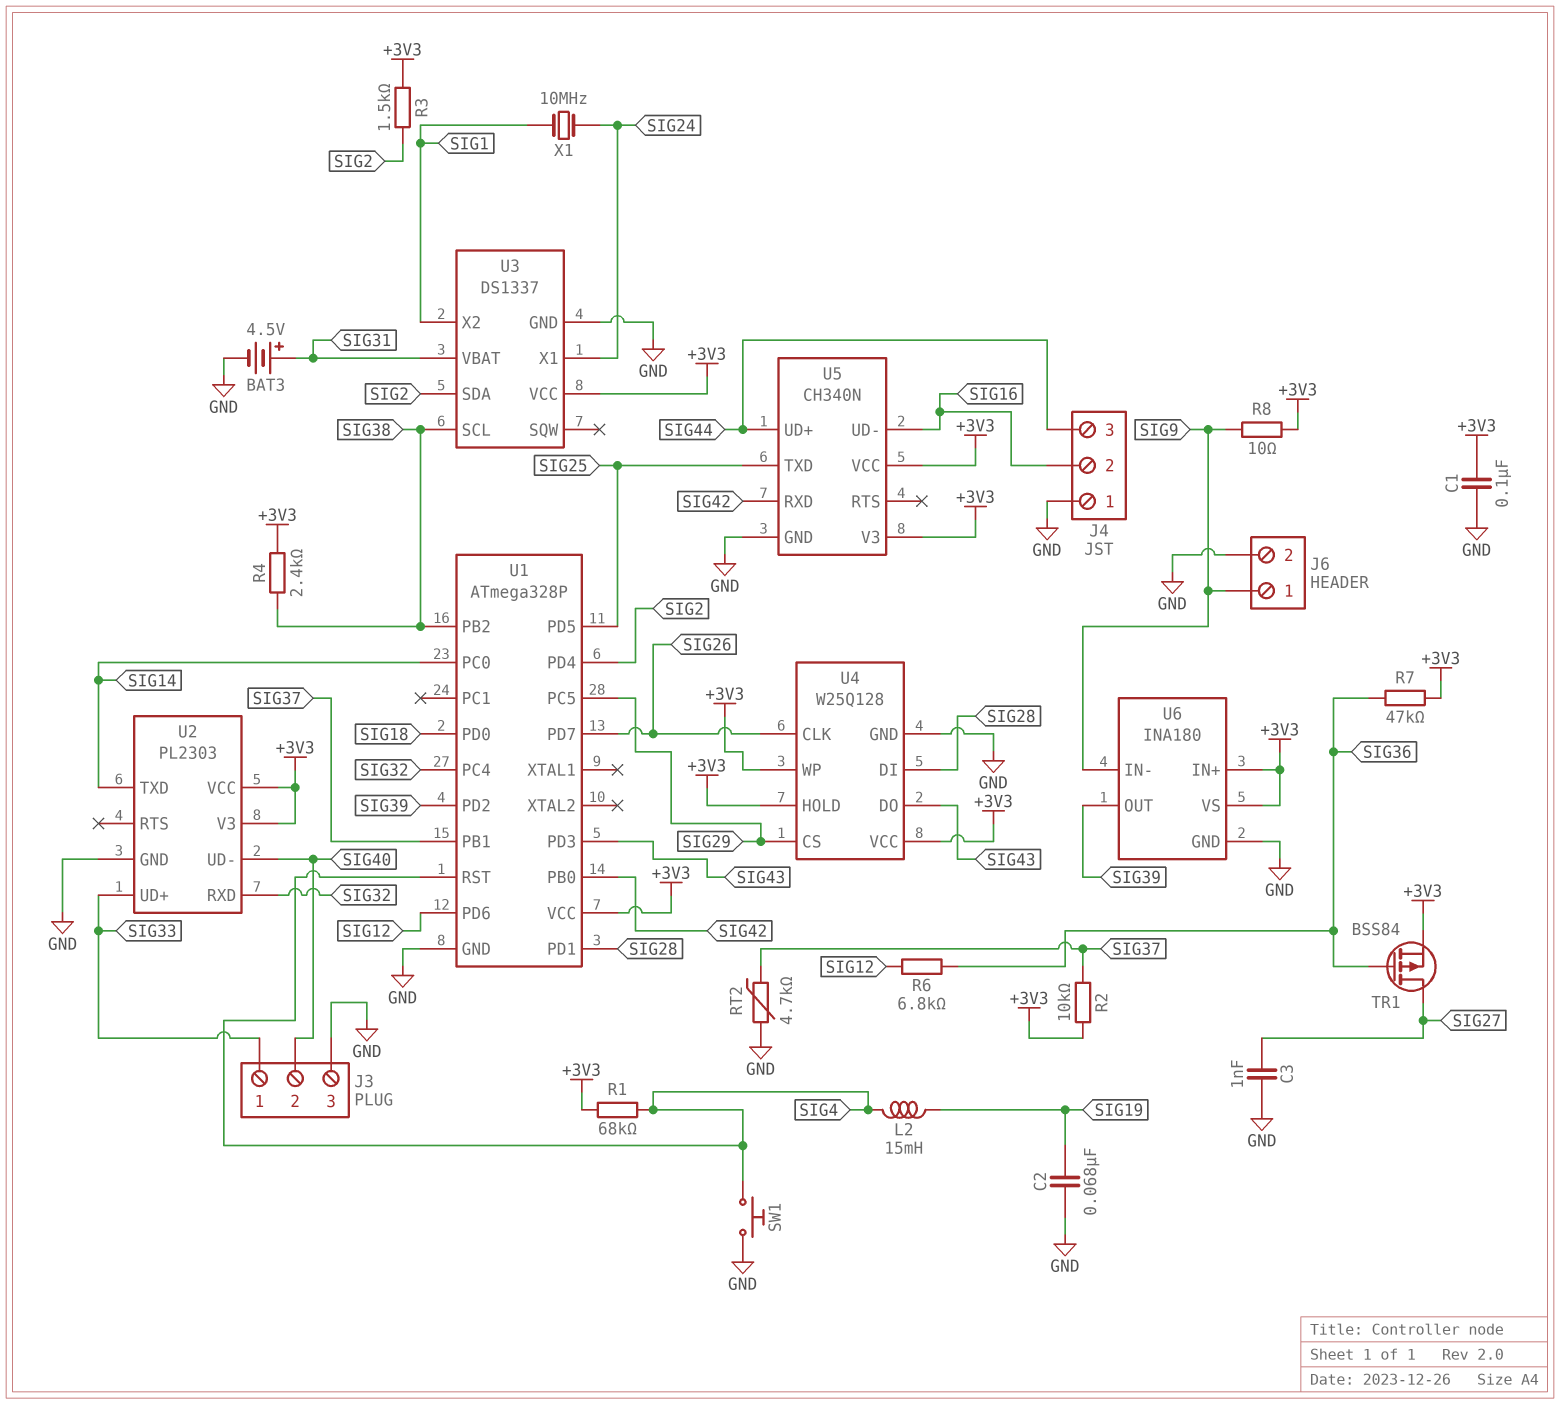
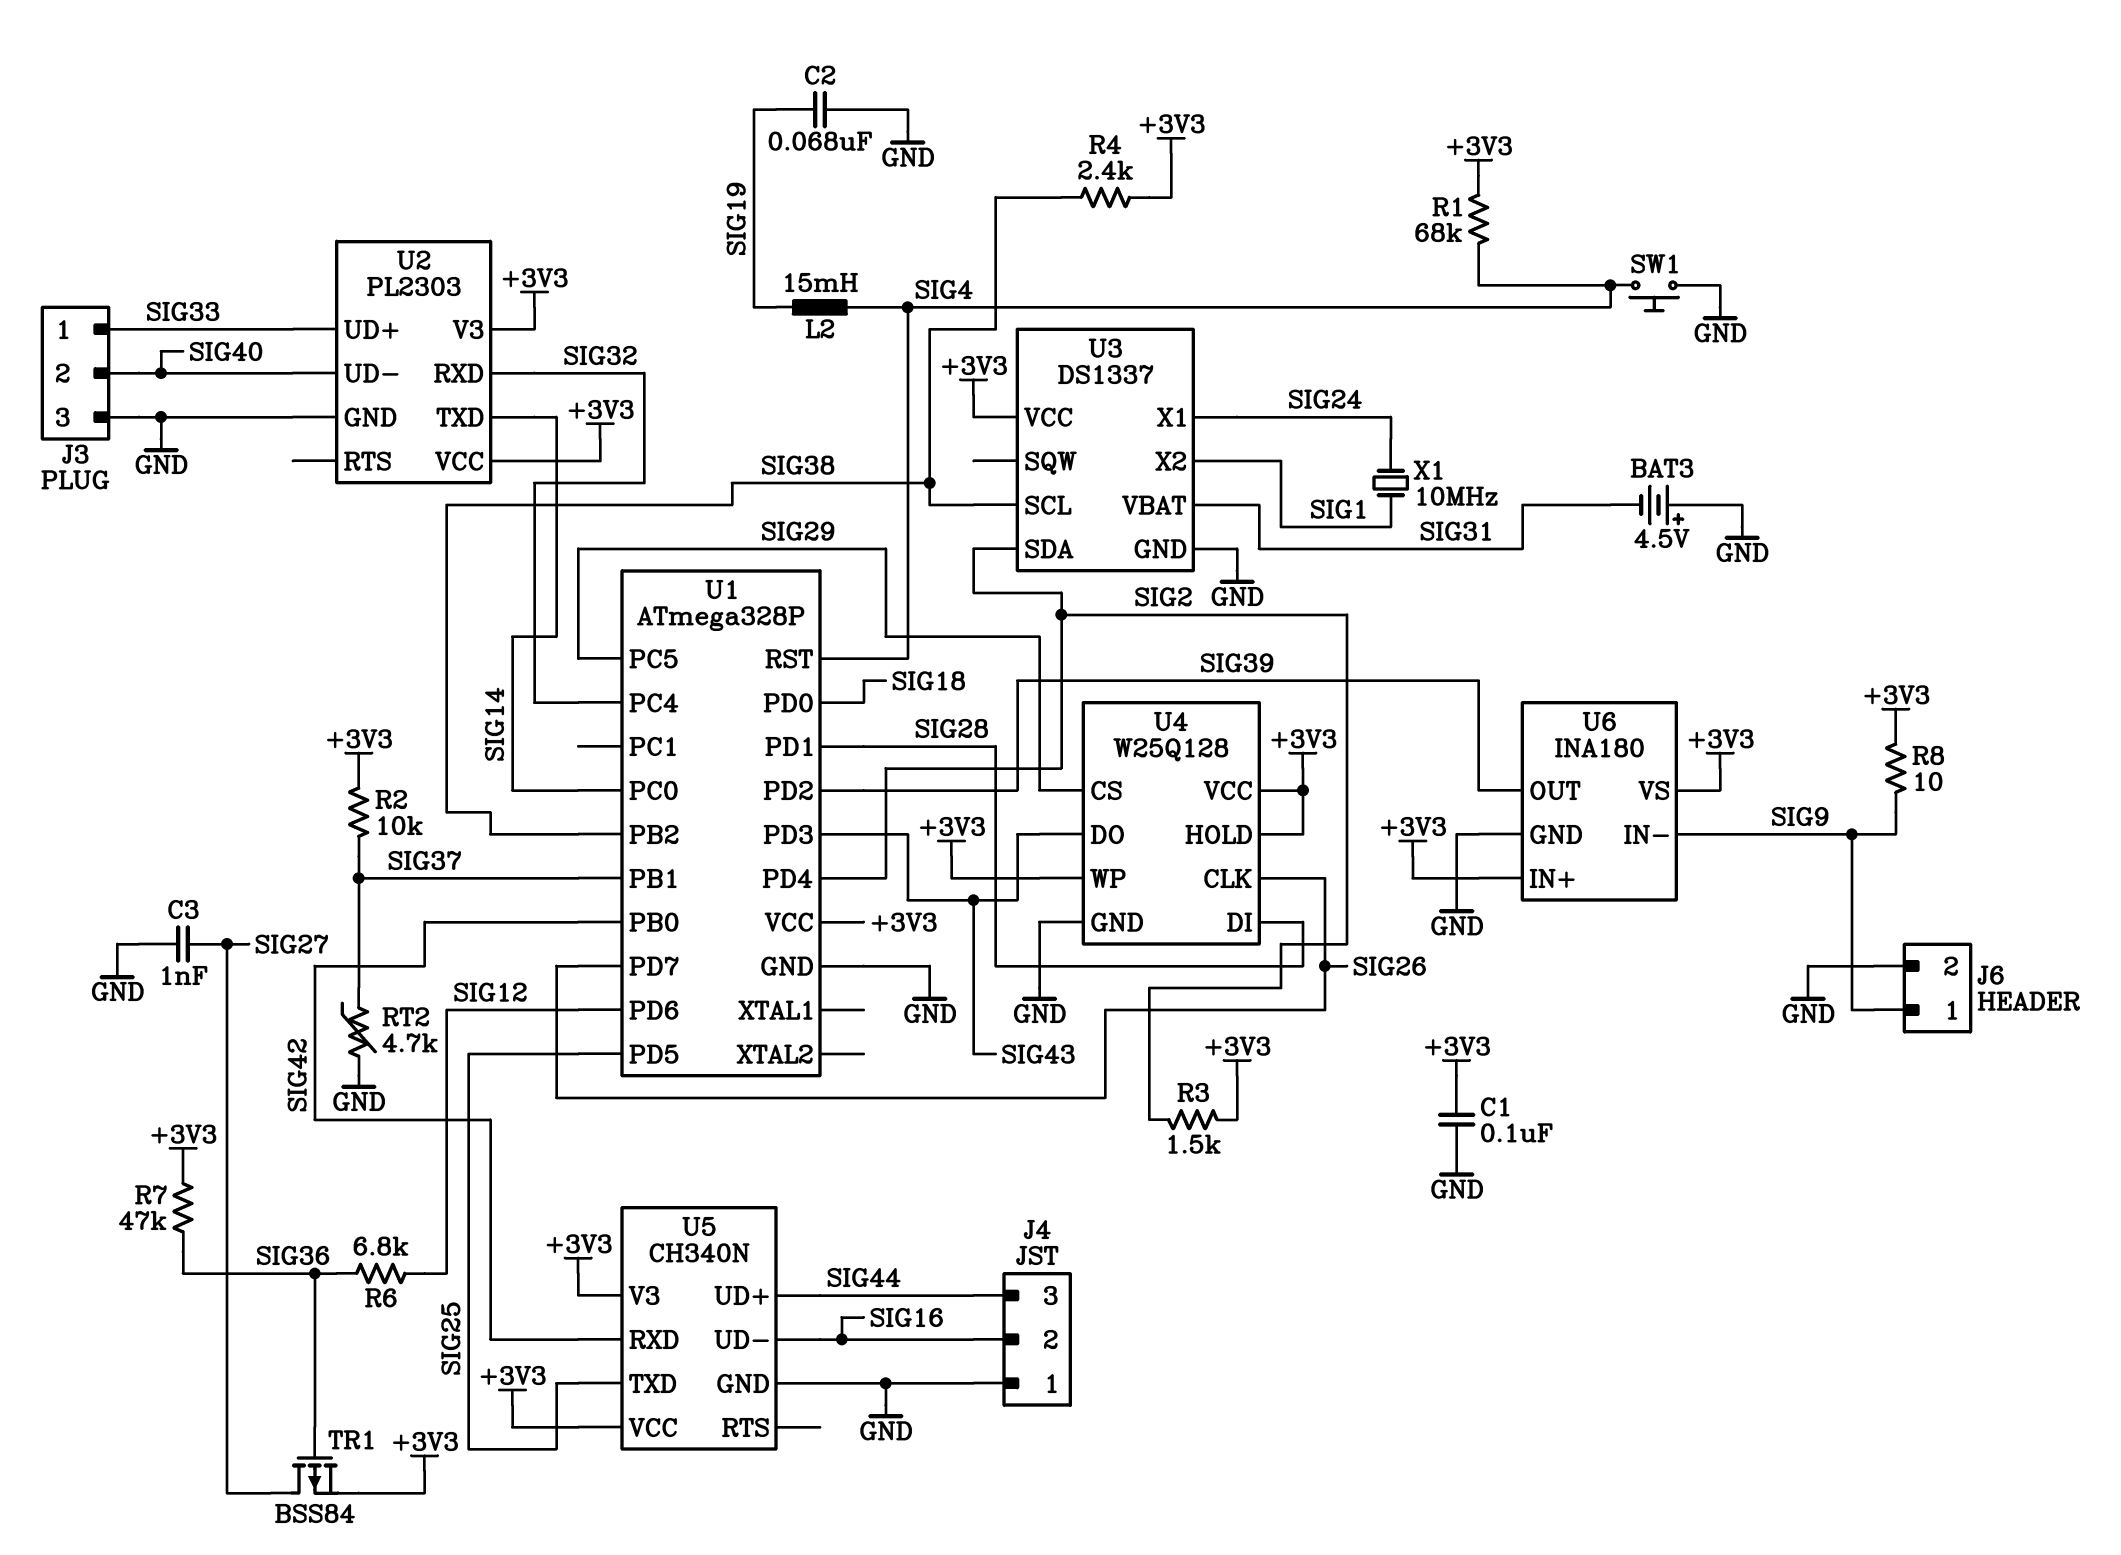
BAT3: 4.5V (plus SIG31, minus GND) -> 4.5V (plus GND, minus SIG31)

